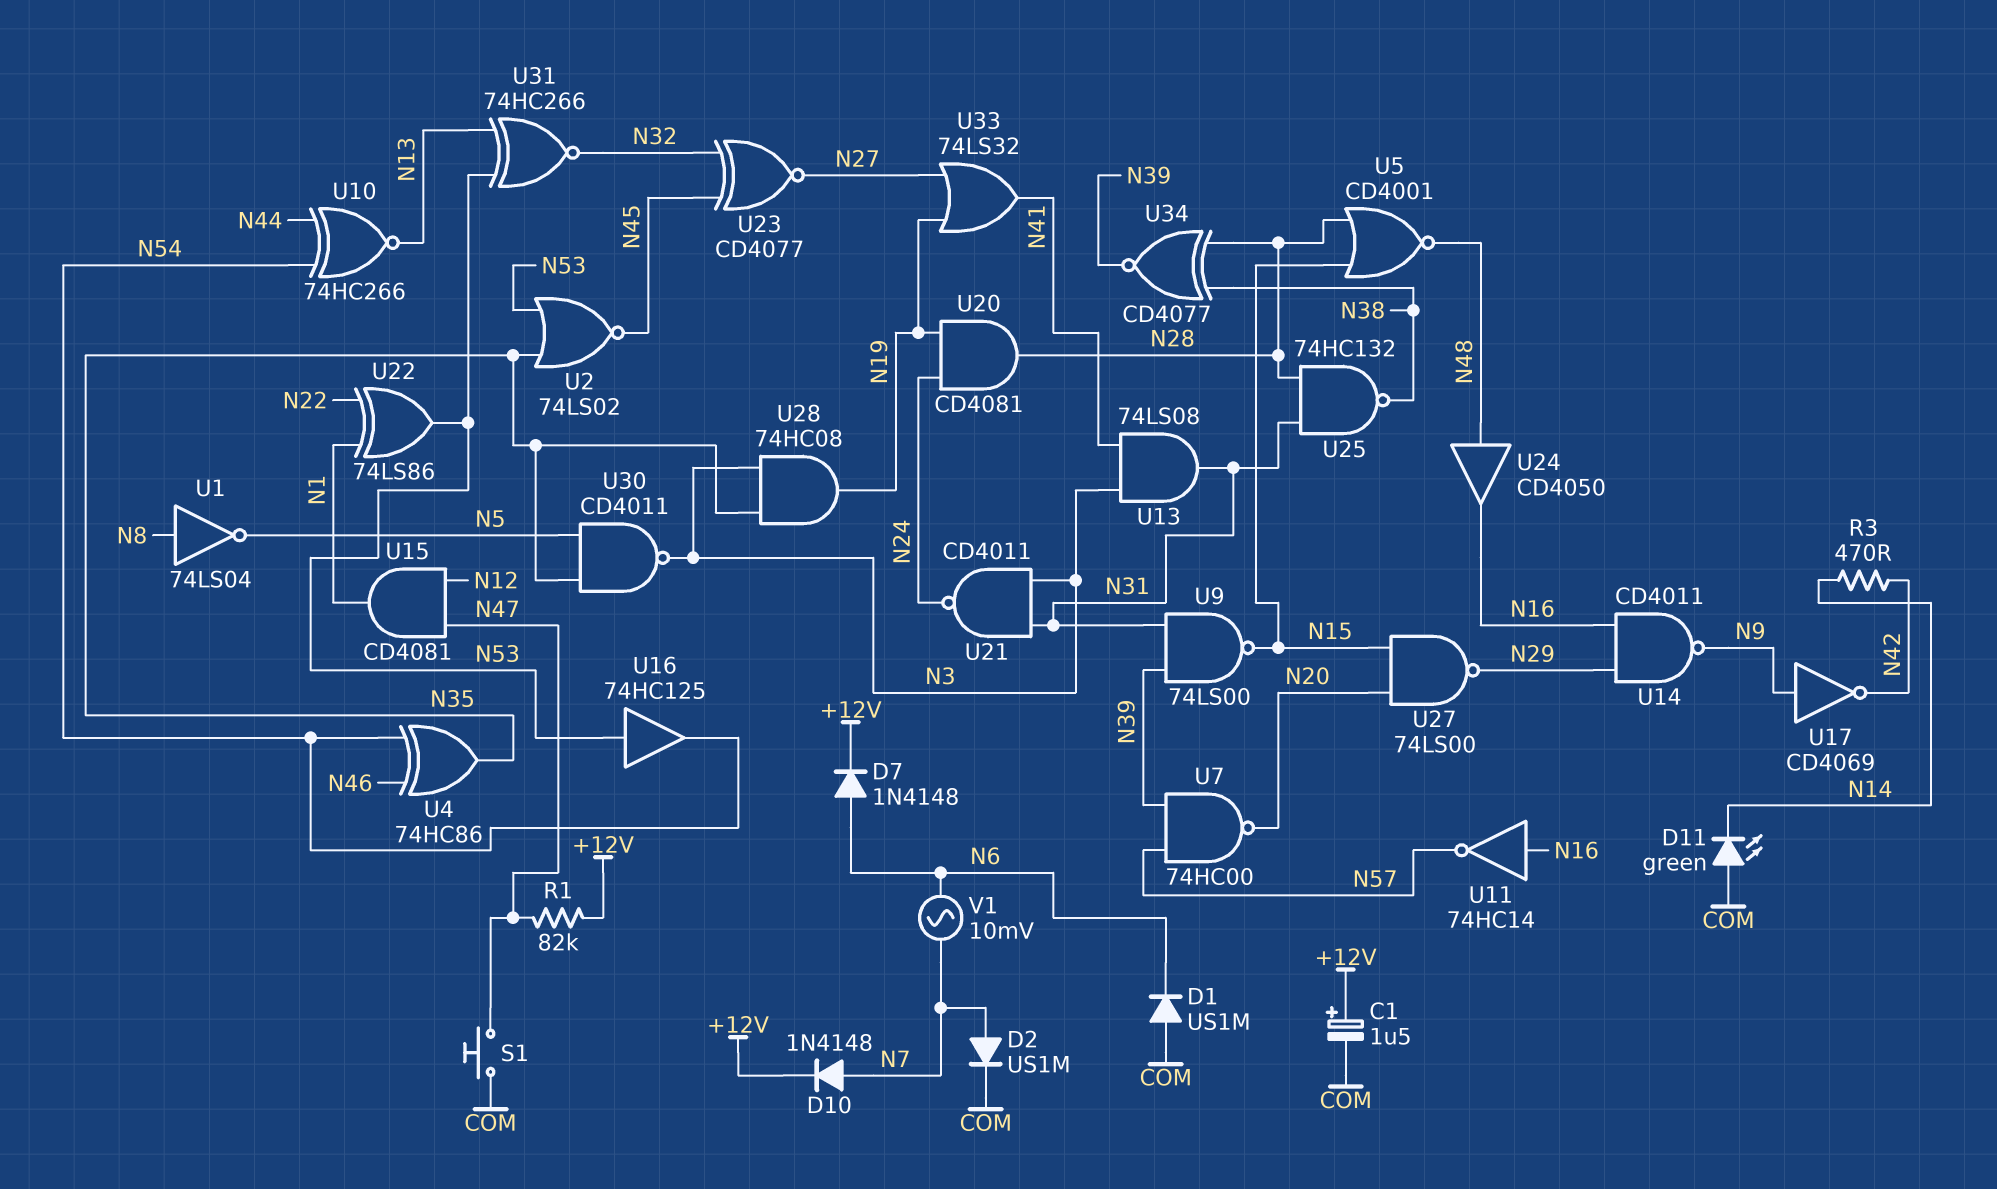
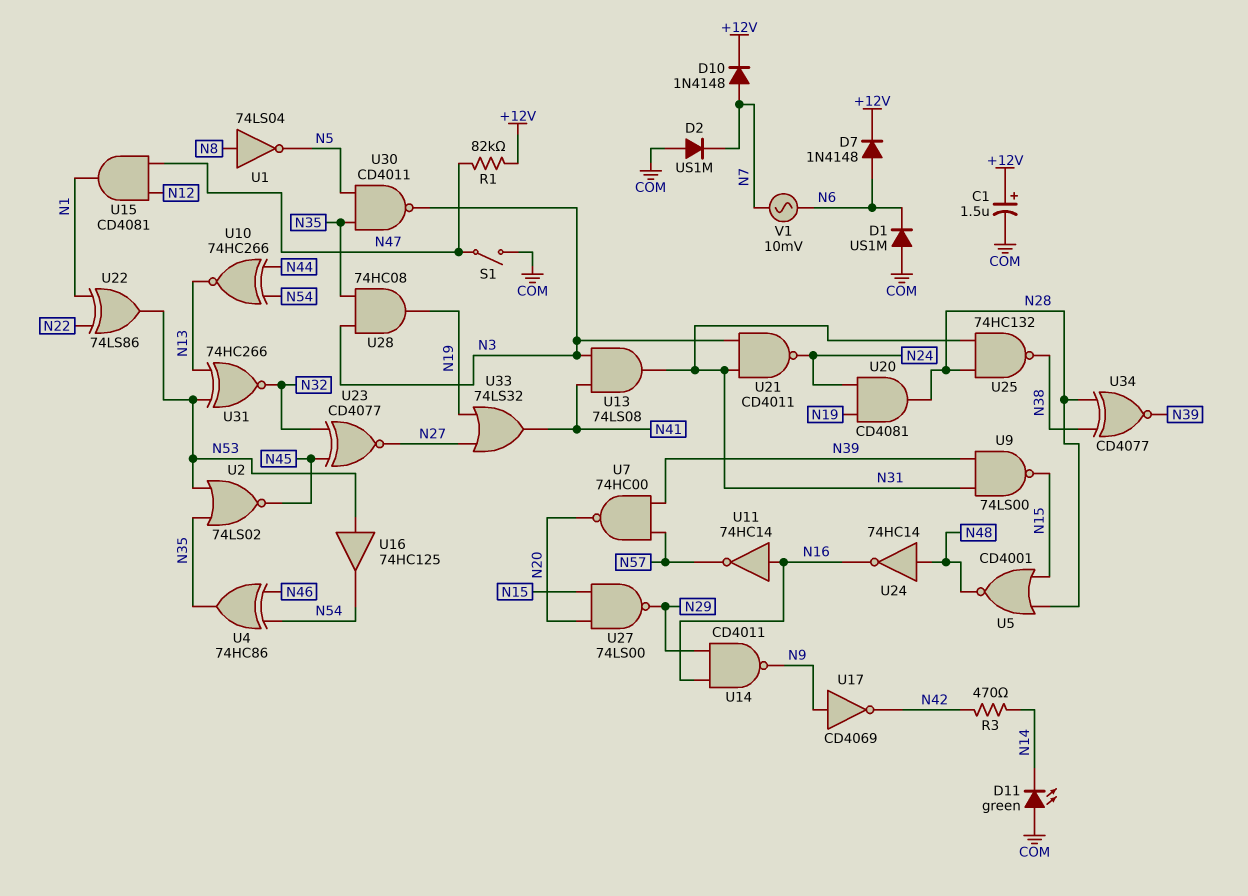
D2: diode US1M (A N7, K COM) -> diode US1M (A COM, K N7)
S1: button (COM, N47) -> switch (COM, N47)
U24: buffer CD4050 (in N48, out N16) -> NOT 74HC14 (in N48, out N16)

